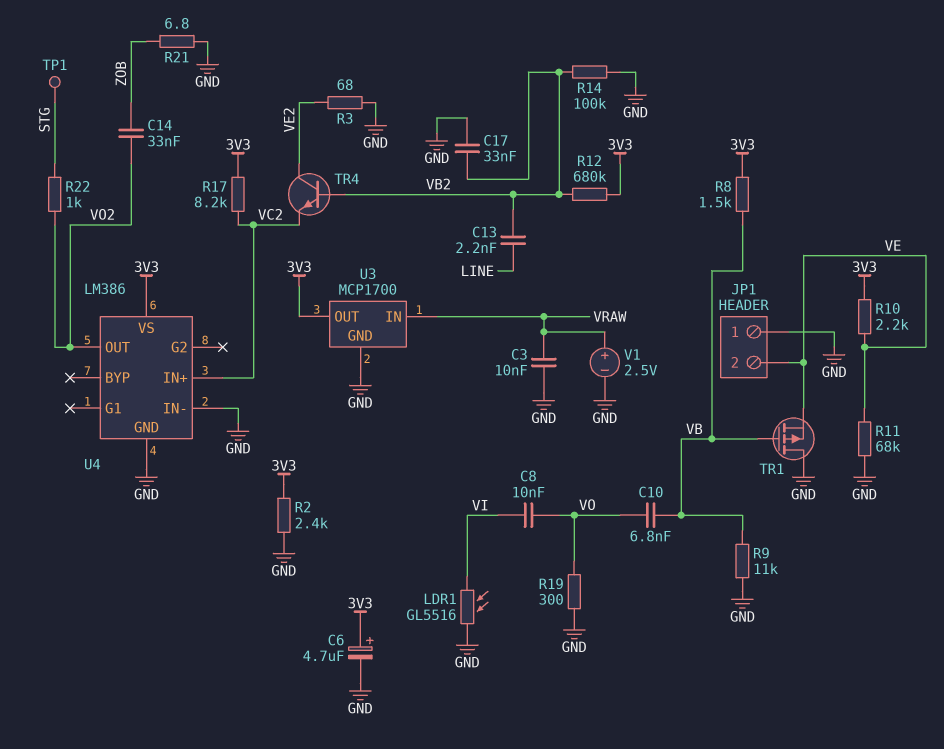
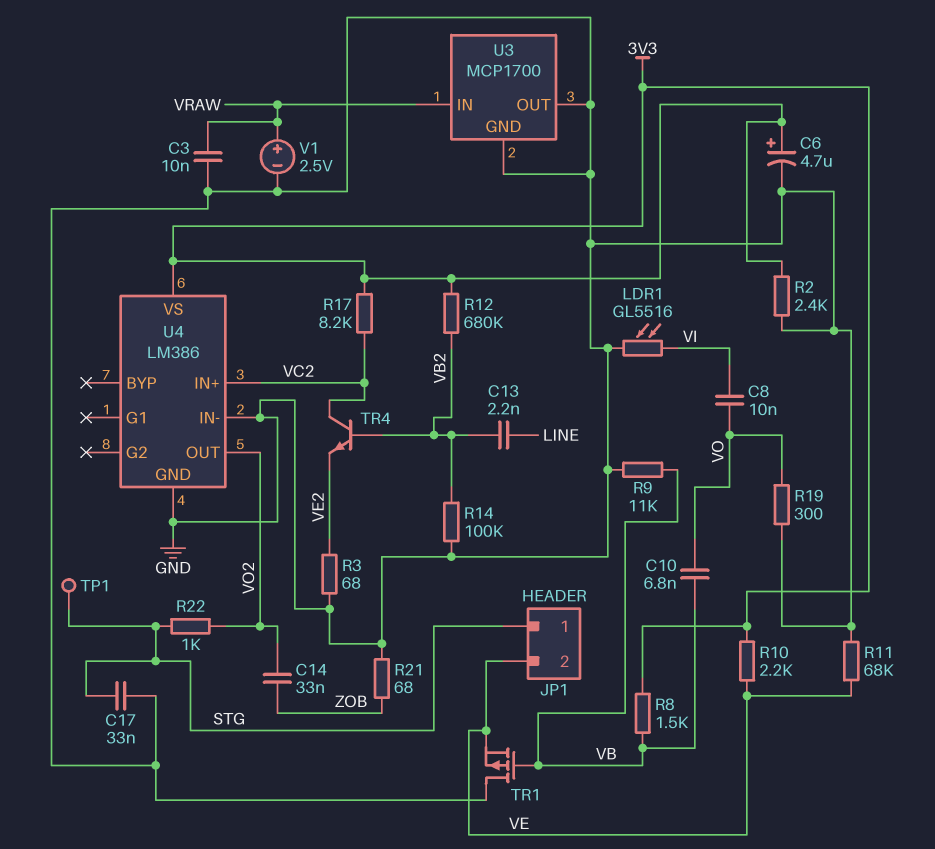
C17: 33nF (GND, VB2) -> 33nF (GND, STG)
JP1 pin 1: GND -> STG
R21: 6.8 (GND, ZOB) -> 68 (GND, ZOB)
TR4: NPN (B VB2, C VE2, E VC2) -> NPN (B VB2, C VC2, E VE2)
U3 pin OUT: 3V3 -> GND

